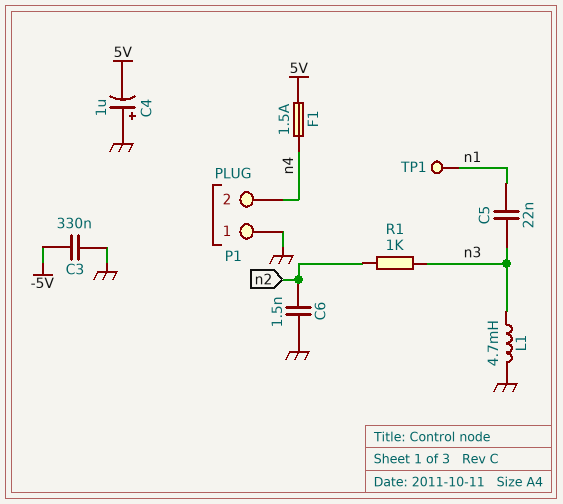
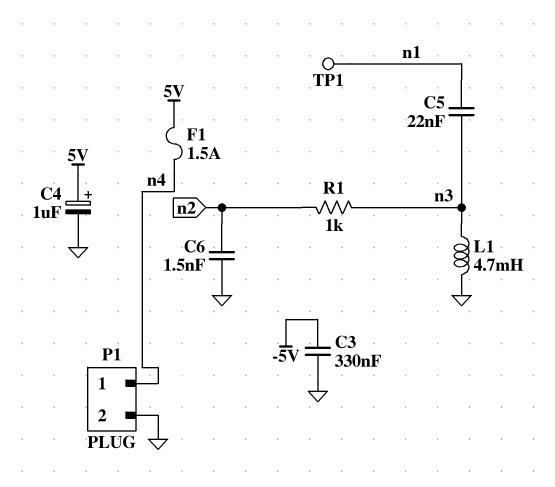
C4: 1uF (plus GND, minus 5V) -> 1uF (plus 5V, minus GND)
P1 pin 1: GND -> n4
P1 pin 2: n4 -> GND

